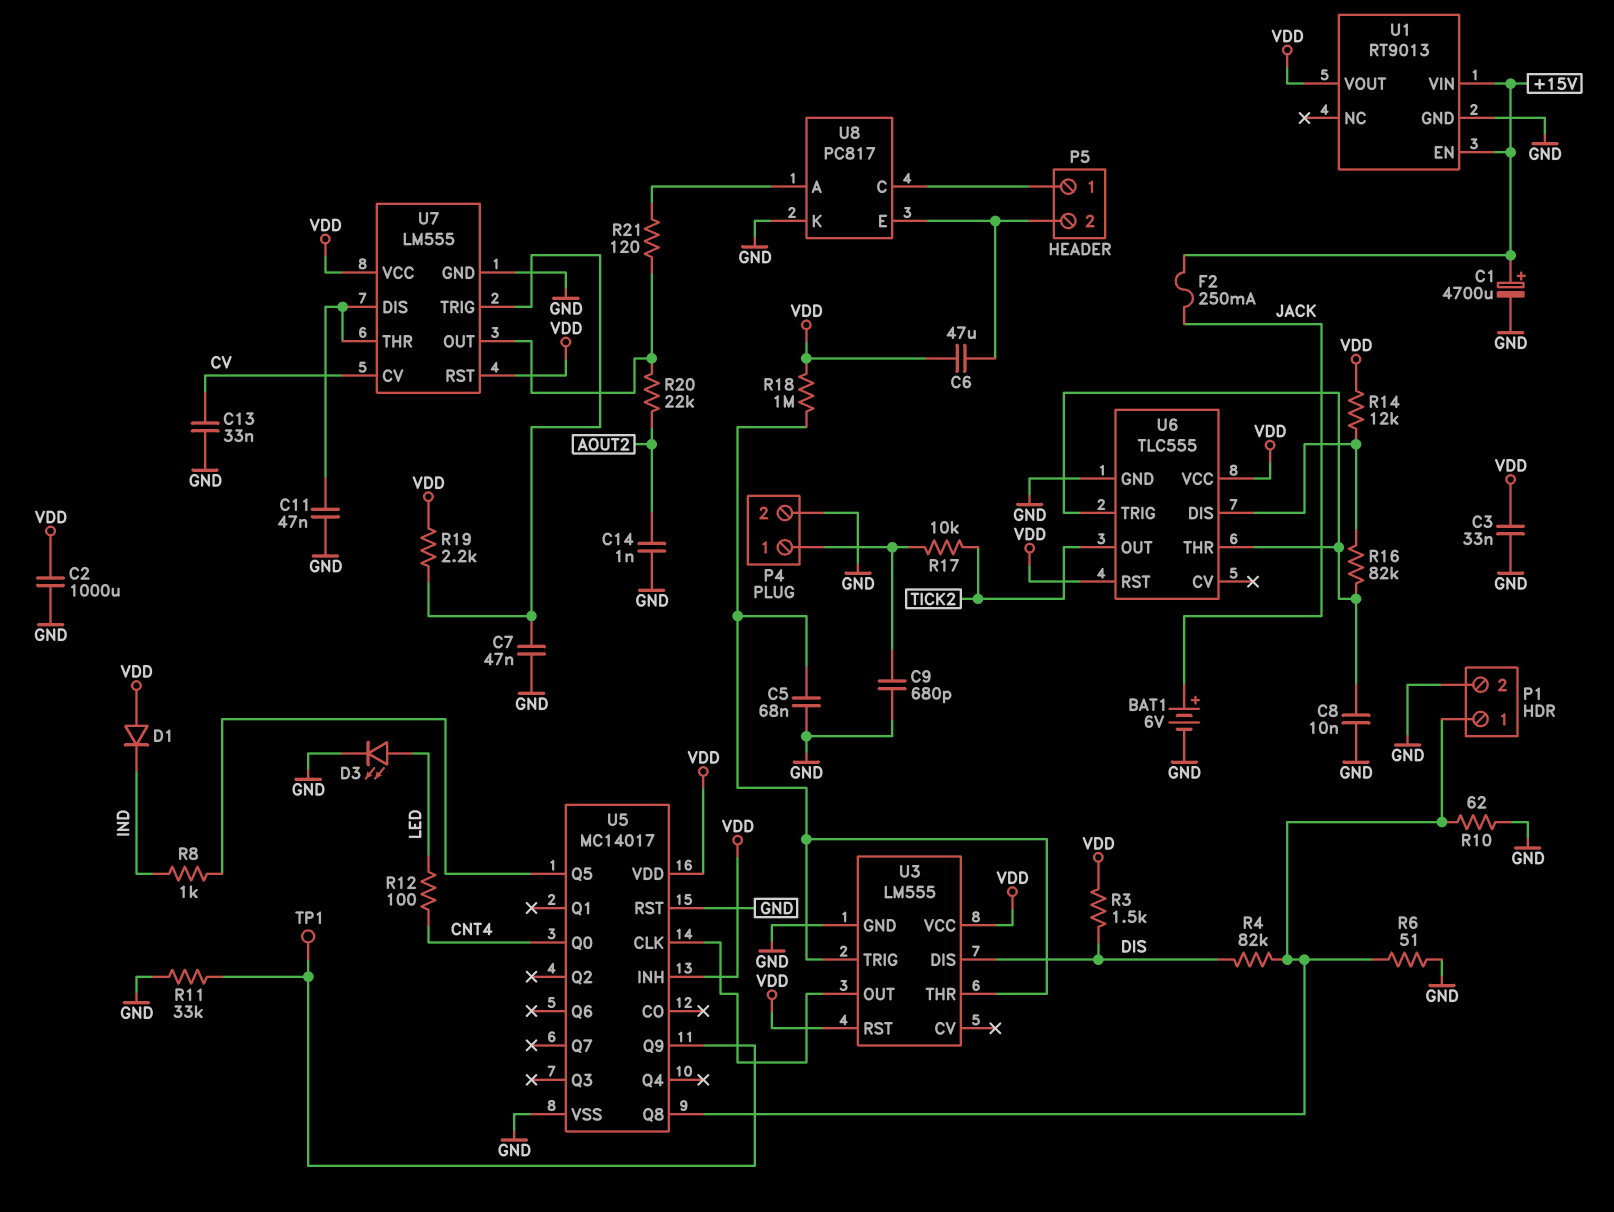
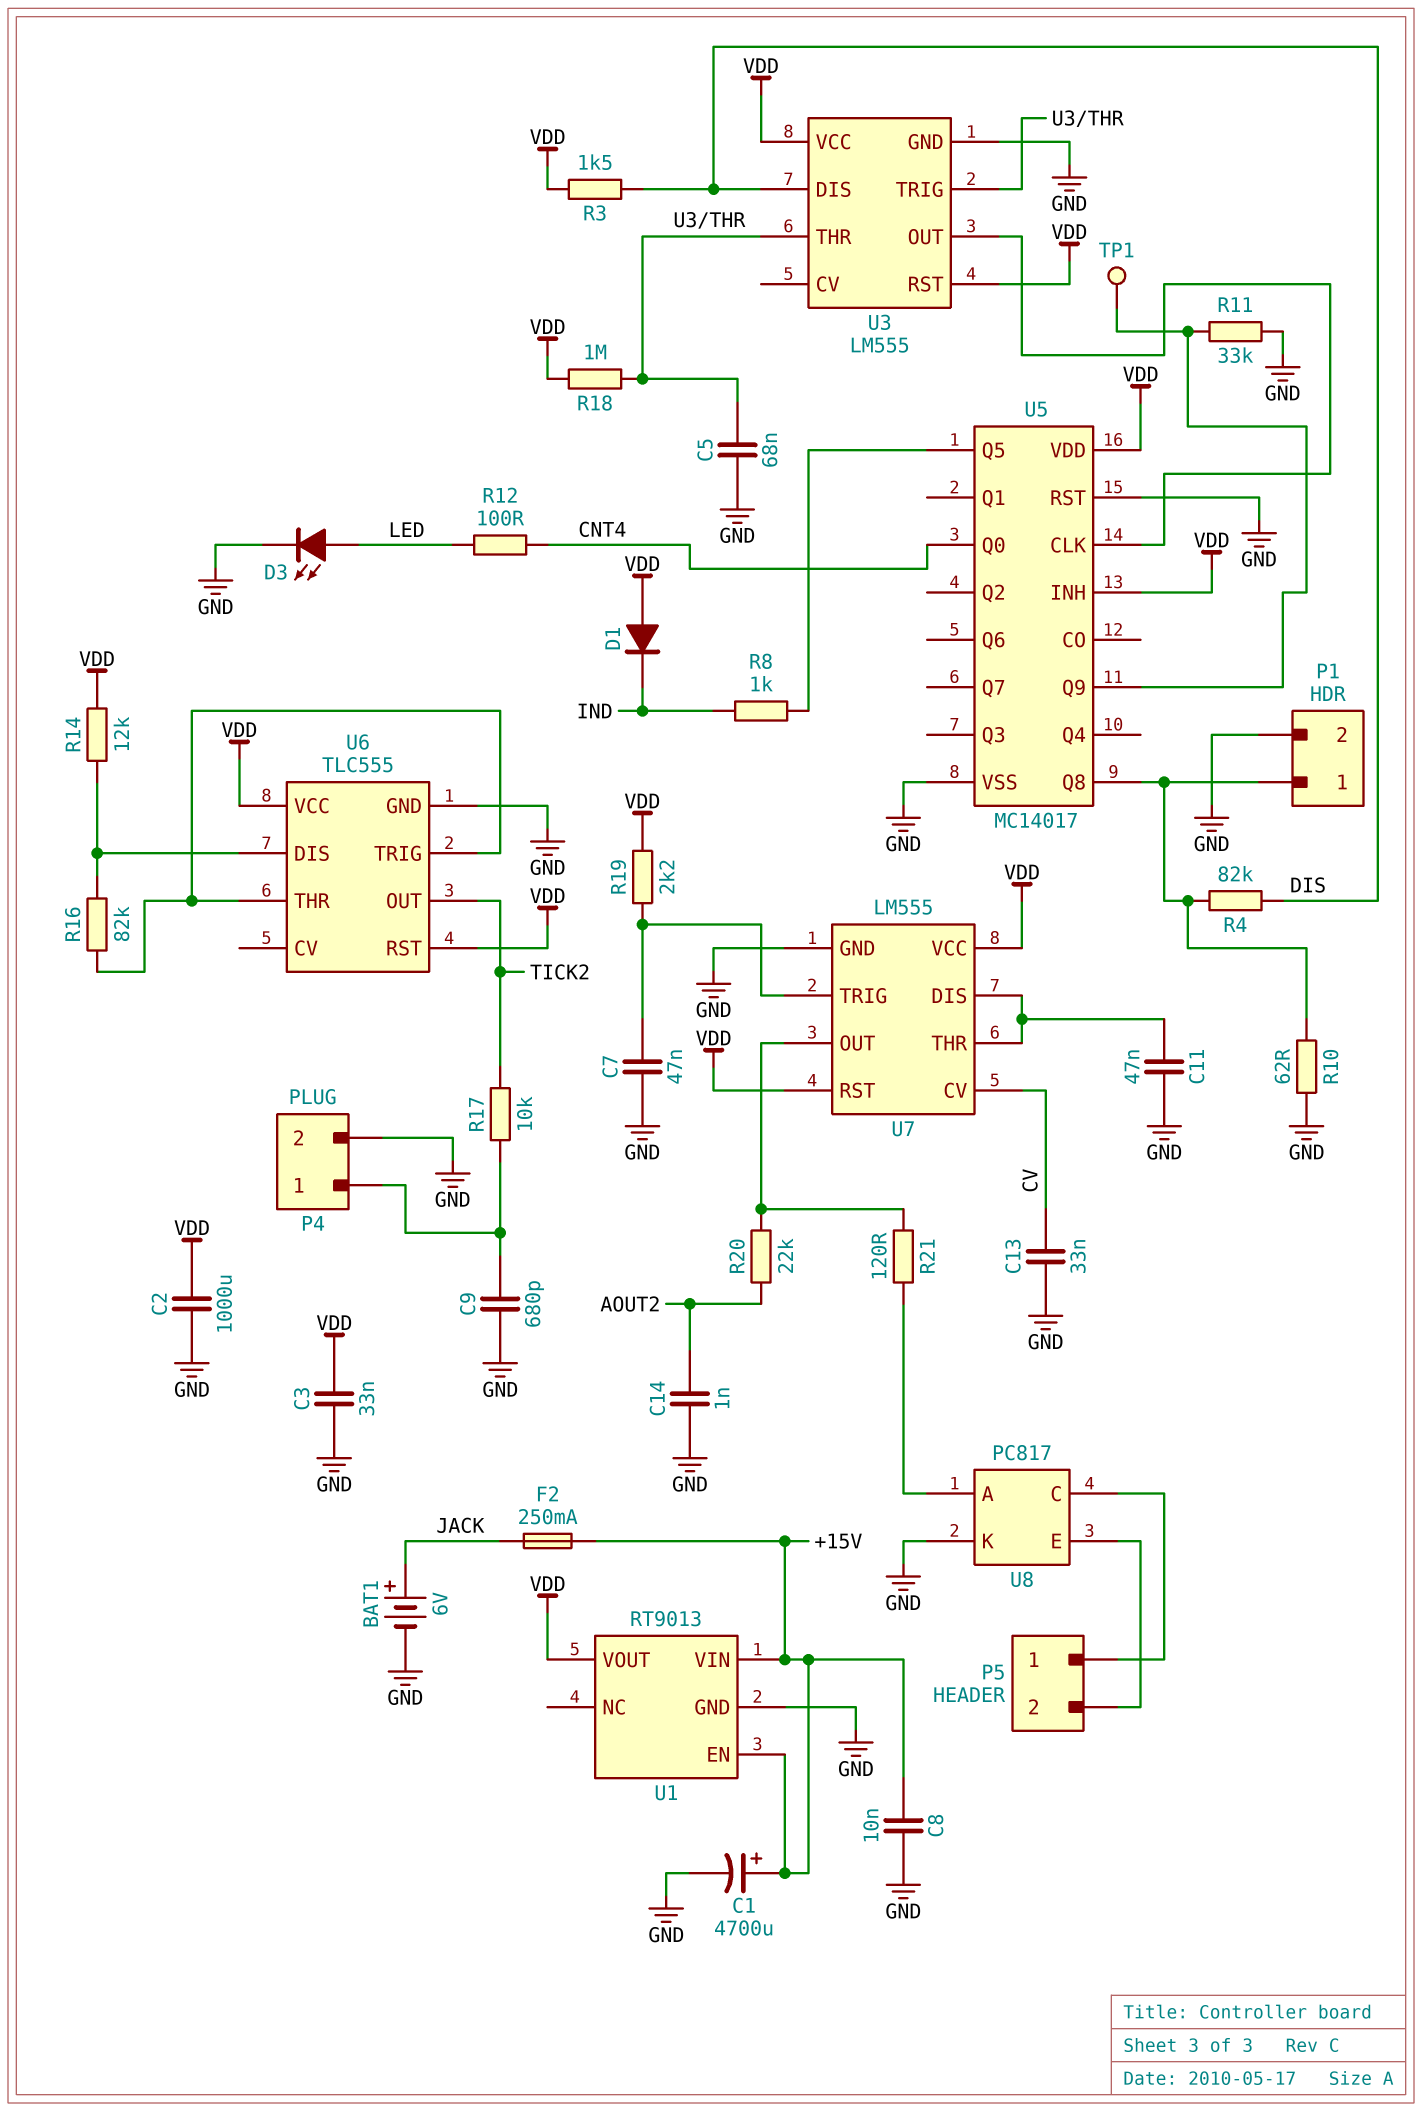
C6: 47uF (P5/2, VDD) -> none
C8: 10nF (GND, U6/THR) -> 10nF (+15V, GND)
R6: 51 (GND, P1/1) -> none

